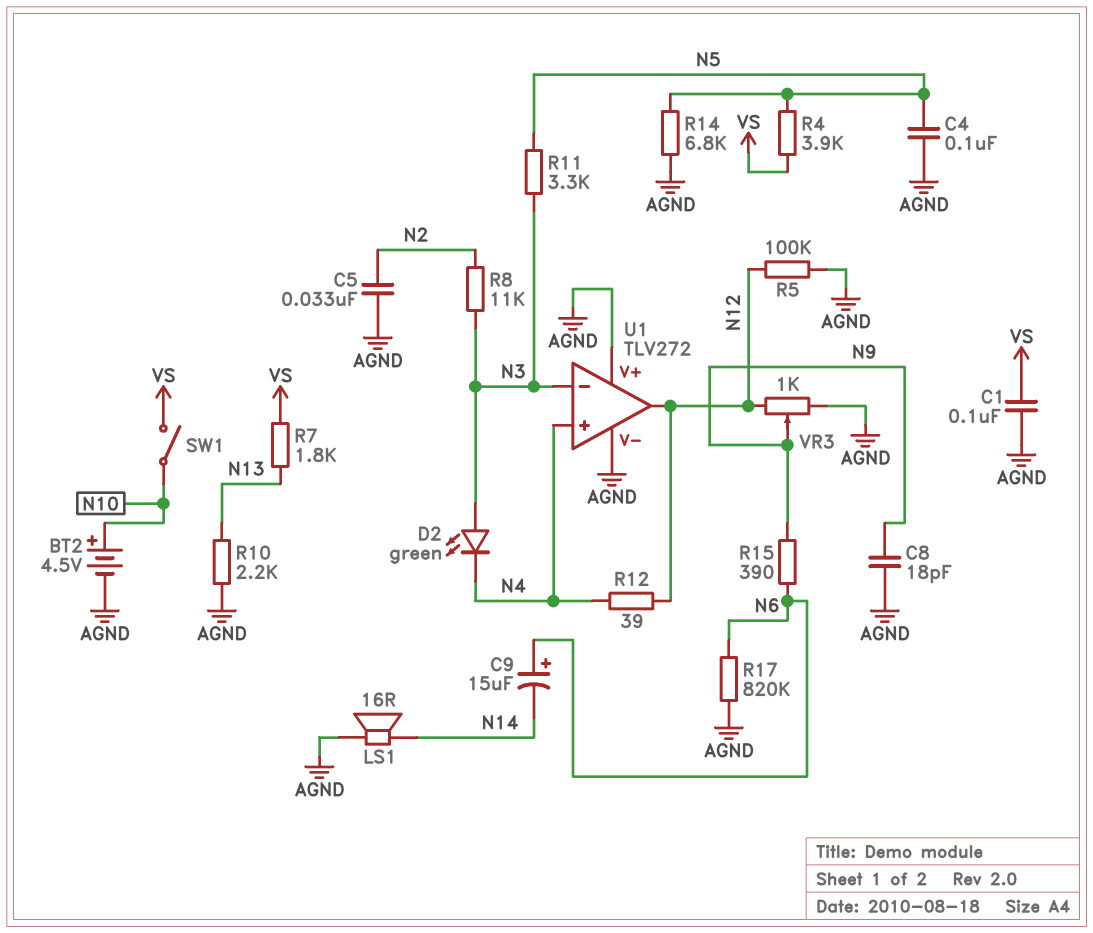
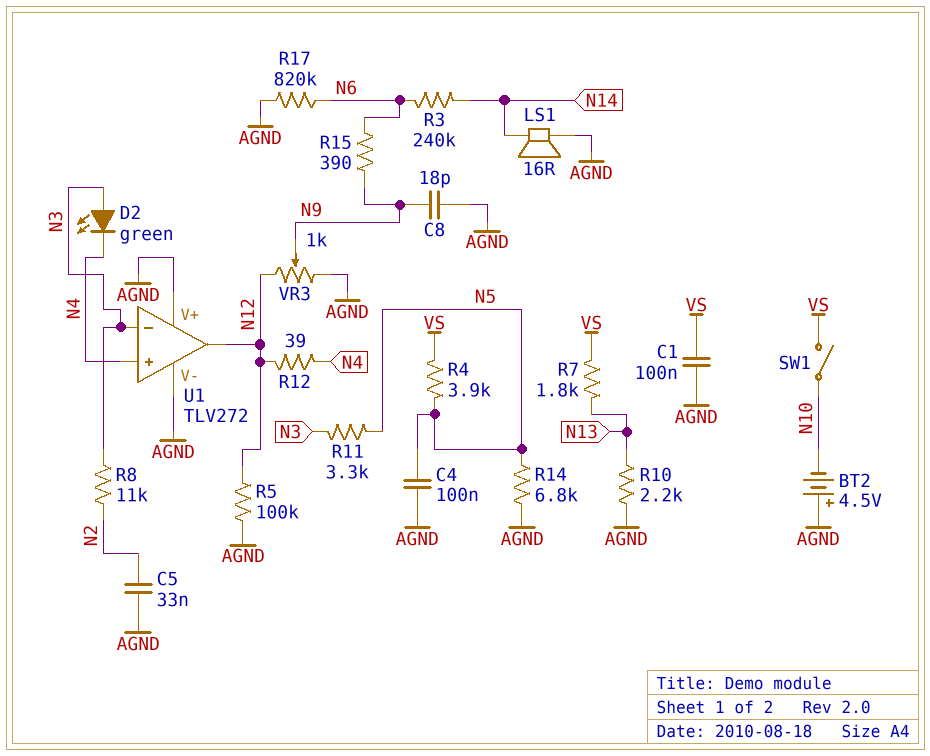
BT2: 4.5V (plus N10, minus AGND) -> 4.5V (plus AGND, minus N10)
C9: 15uF (plus N6, minus N14) -> none
R3: none -> 240k (N6, N14)

